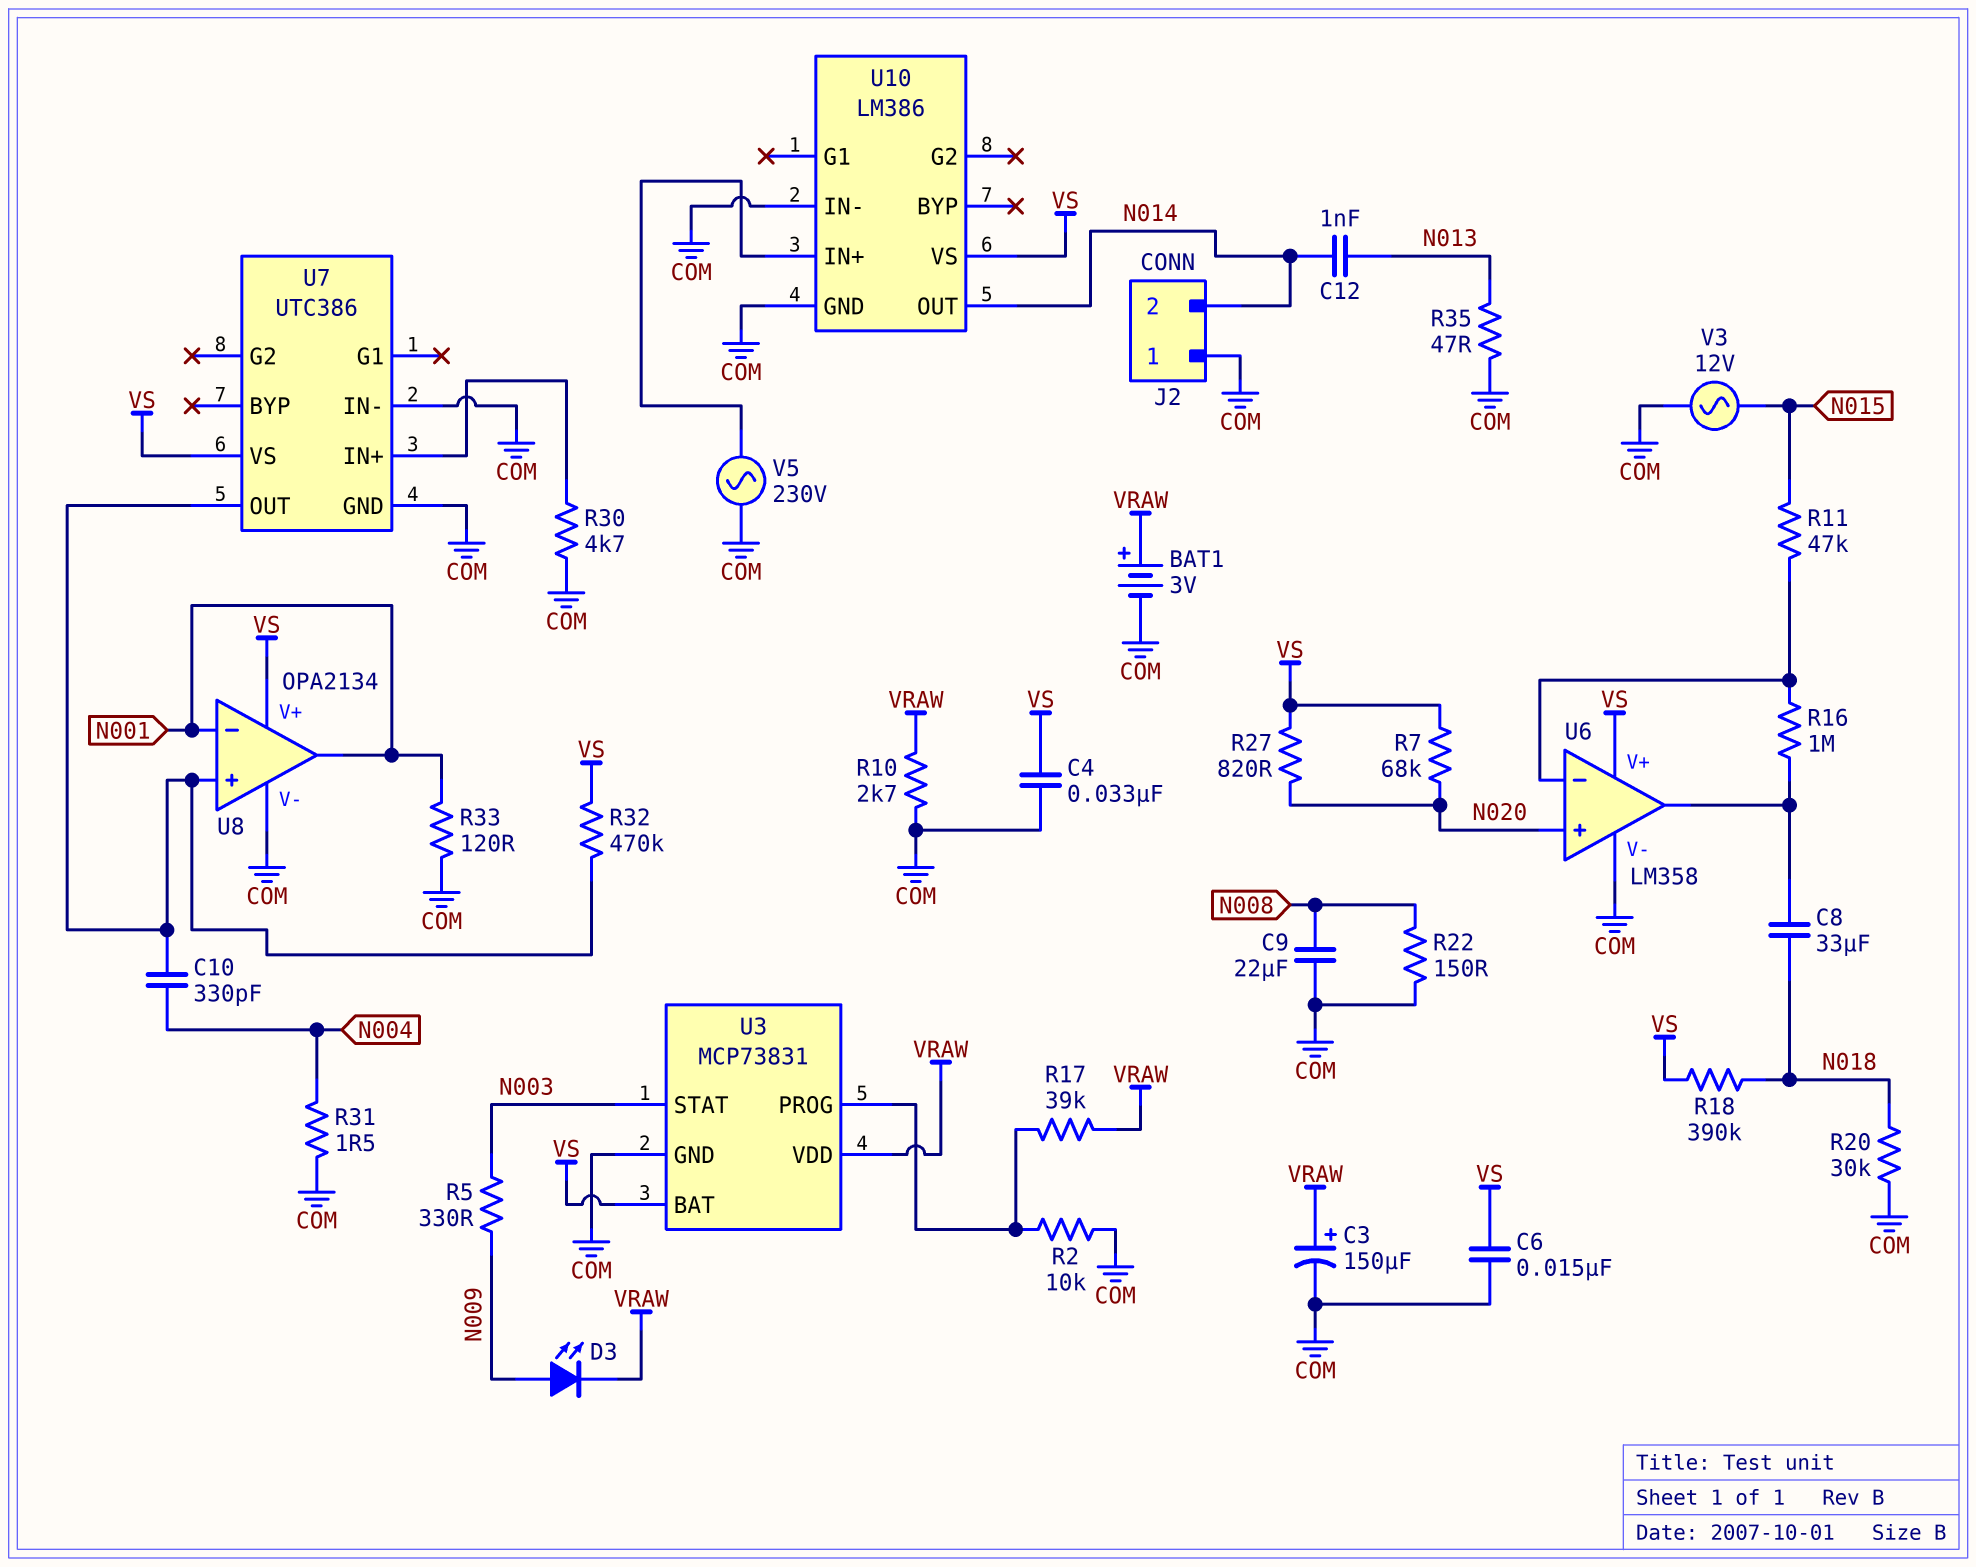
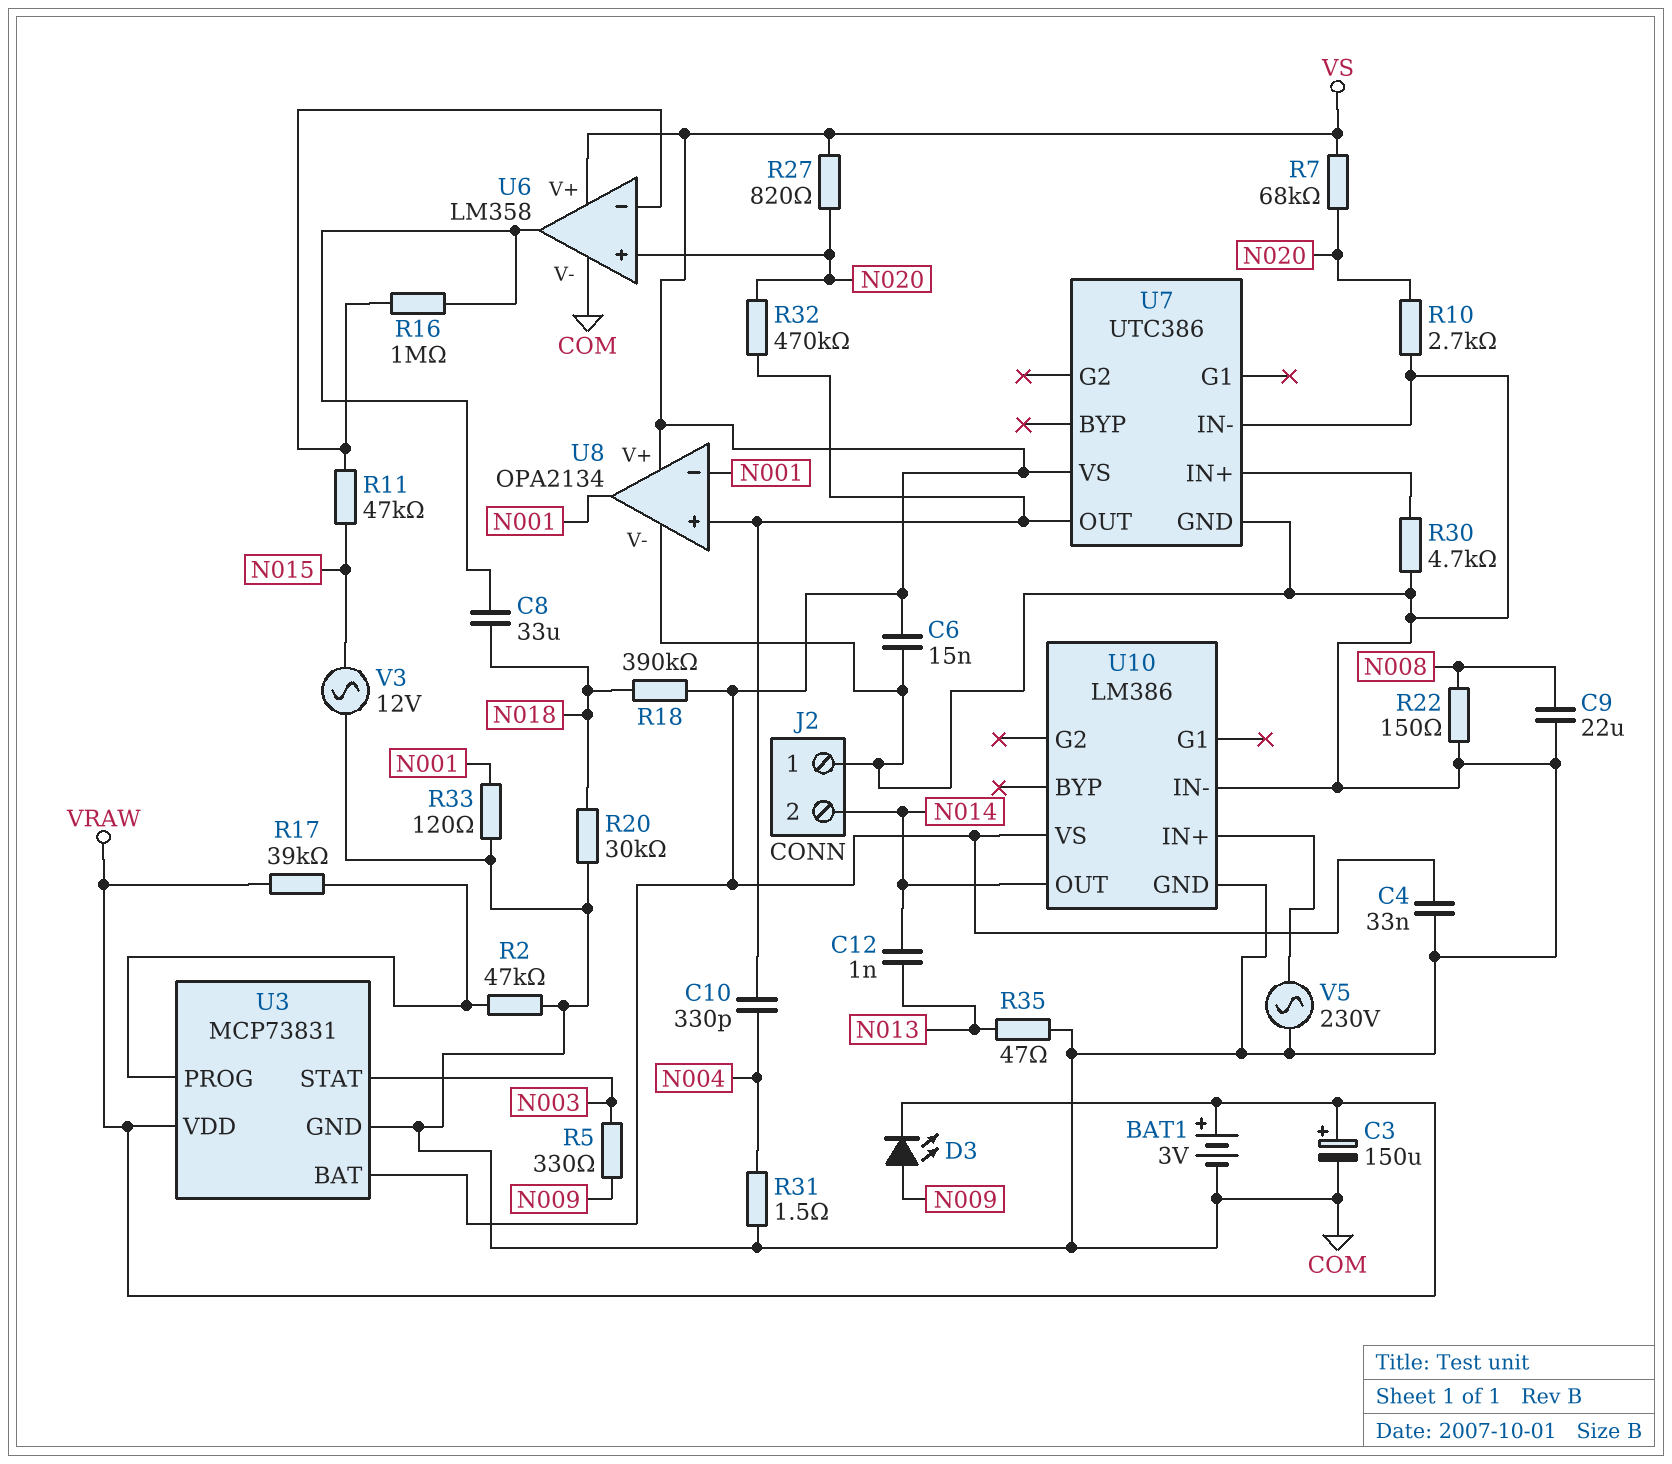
R2: 10k (COM, U3/PROG) -> 47k (COM, U3/PROG)
R10: 2.7k (COM, VRAW) -> 2.7k (COM, N020)
R32: 470k (U7/OUT, VS) -> 470k (N020, U7/OUT)

